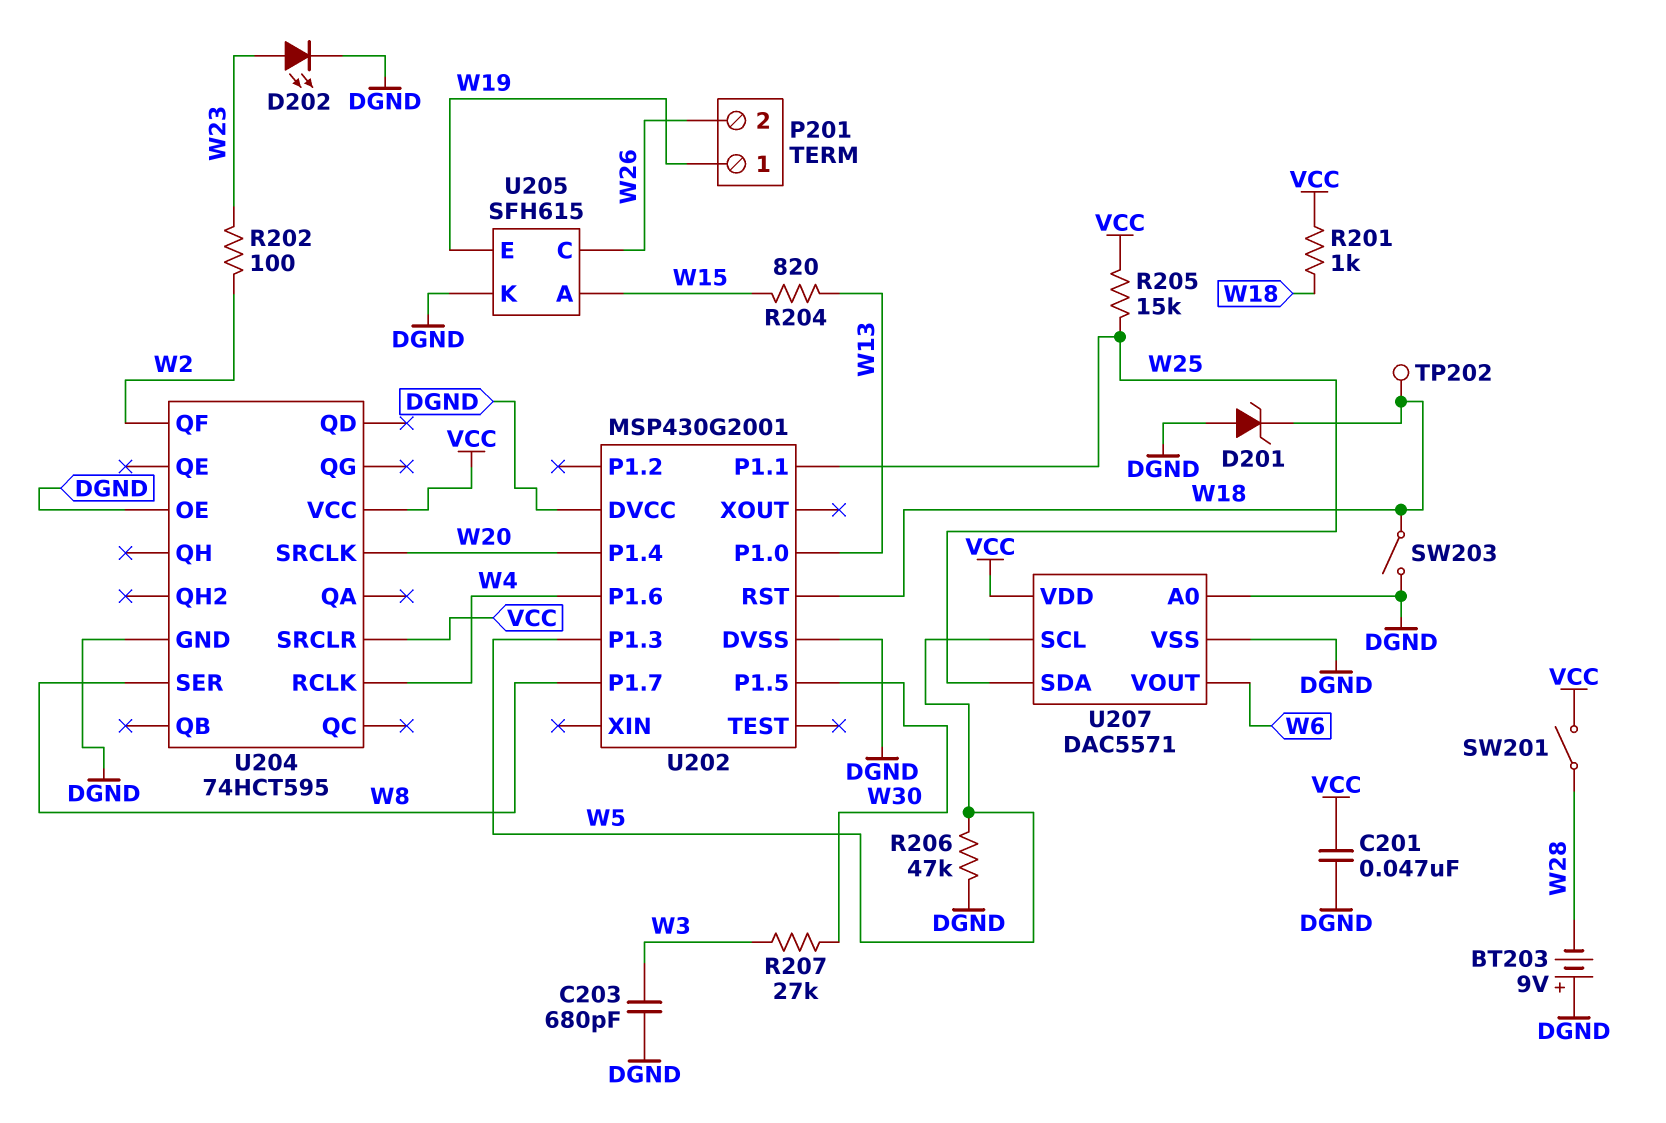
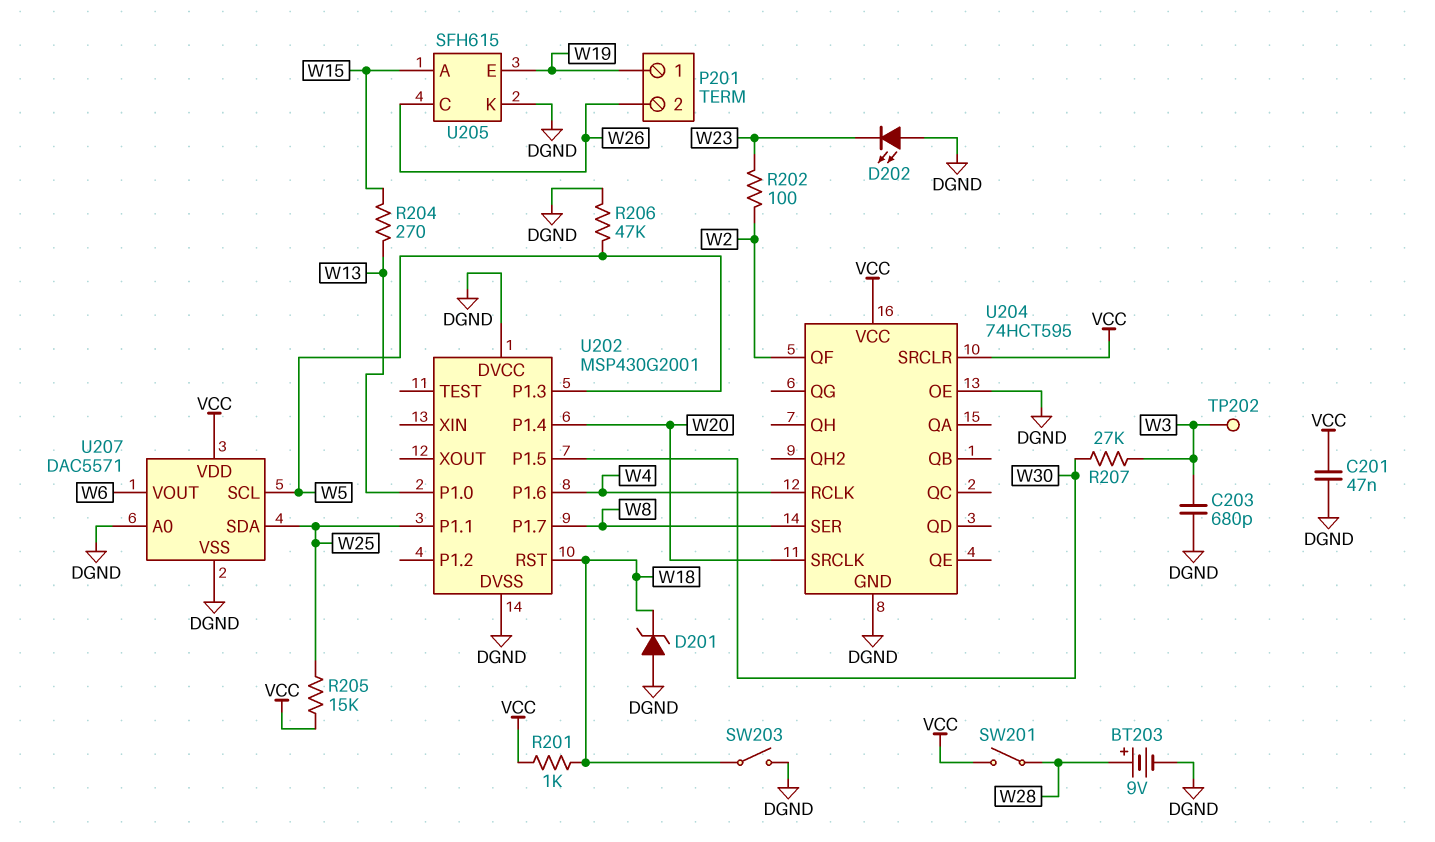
BT203: 9V (plus DGND, minus W28) -> 9V (plus W28, minus DGND)
D202: LED (A W23, K DGND) -> LED (A DGND, K W23)
R204: 820 (W13, W15) -> 270 (W13, W15)
TP202: test point (W18) -> test point (W3)

